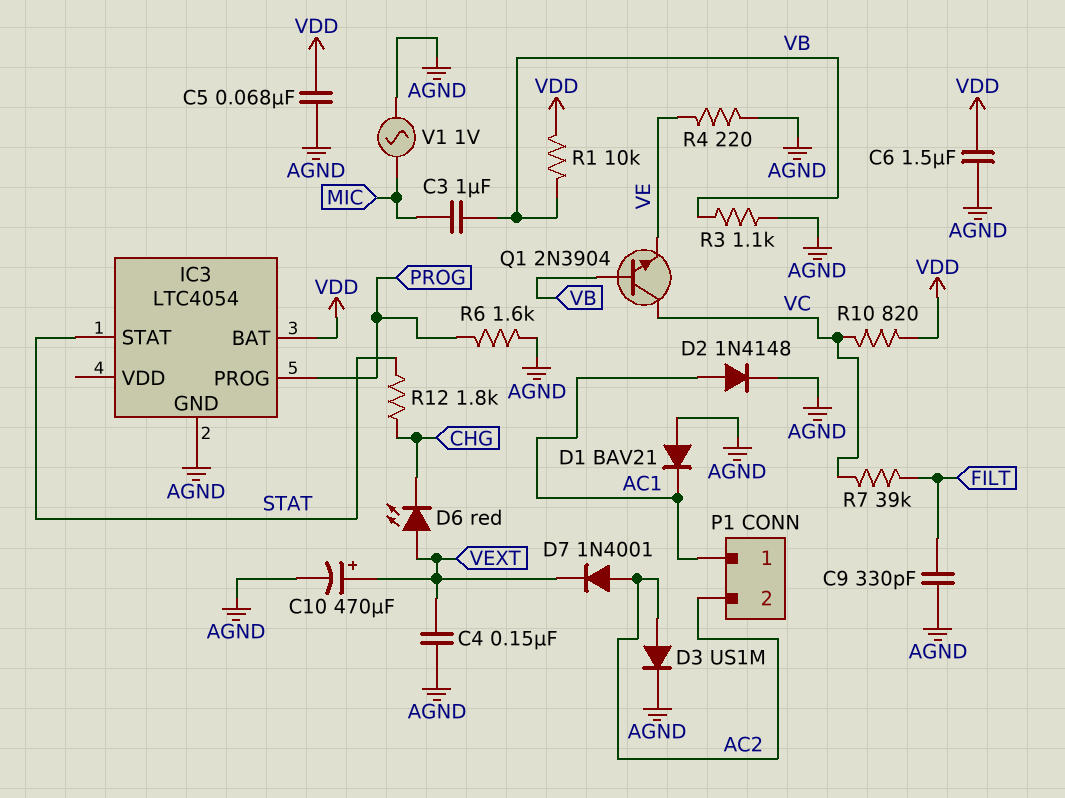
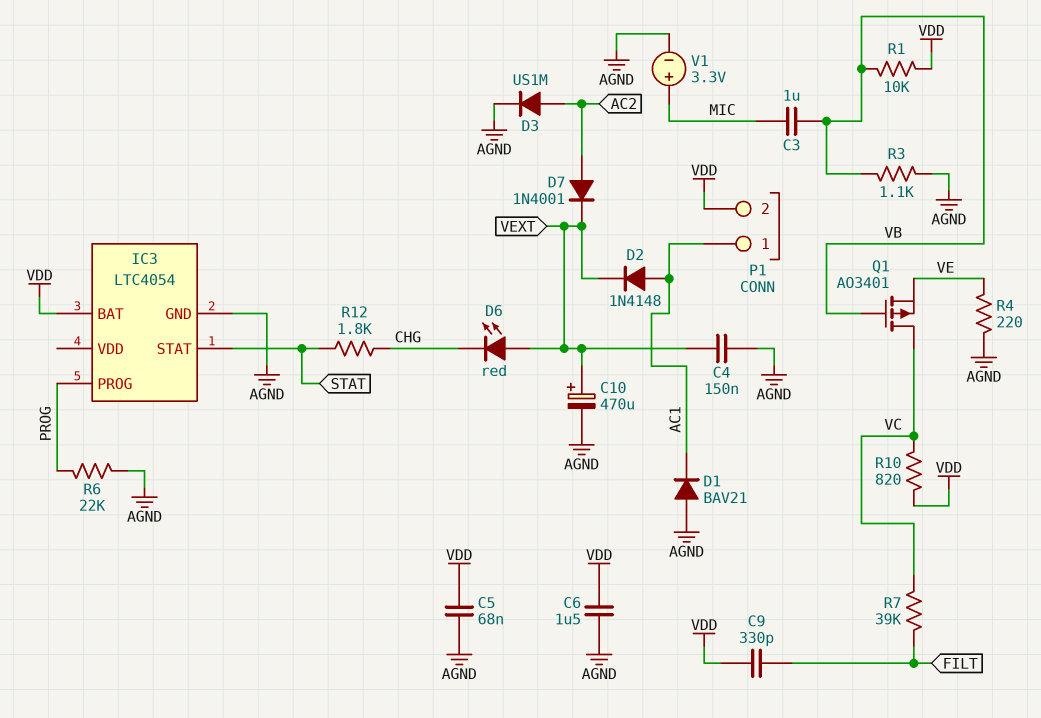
C9: 330pF (AGND, FILT) -> 330pF (FILT, VDD)
D2: diode 1N4148 (A AC1, K AGND) -> diode 1N4148 (A AC1, K VEXT)
P1 pin 2: AC2 -> VDD
Q1: NPN 2N3904 (B VB, C VC, E VE) -> PMOS AO3401 (G VB, D VC, S VE)
R6: 1.6k (AGND, PROG) -> 22k (AGND, PROG)
V1: AC 1V (AGND, MIC) -> 3.3V (plus MIC, minus AGND)

